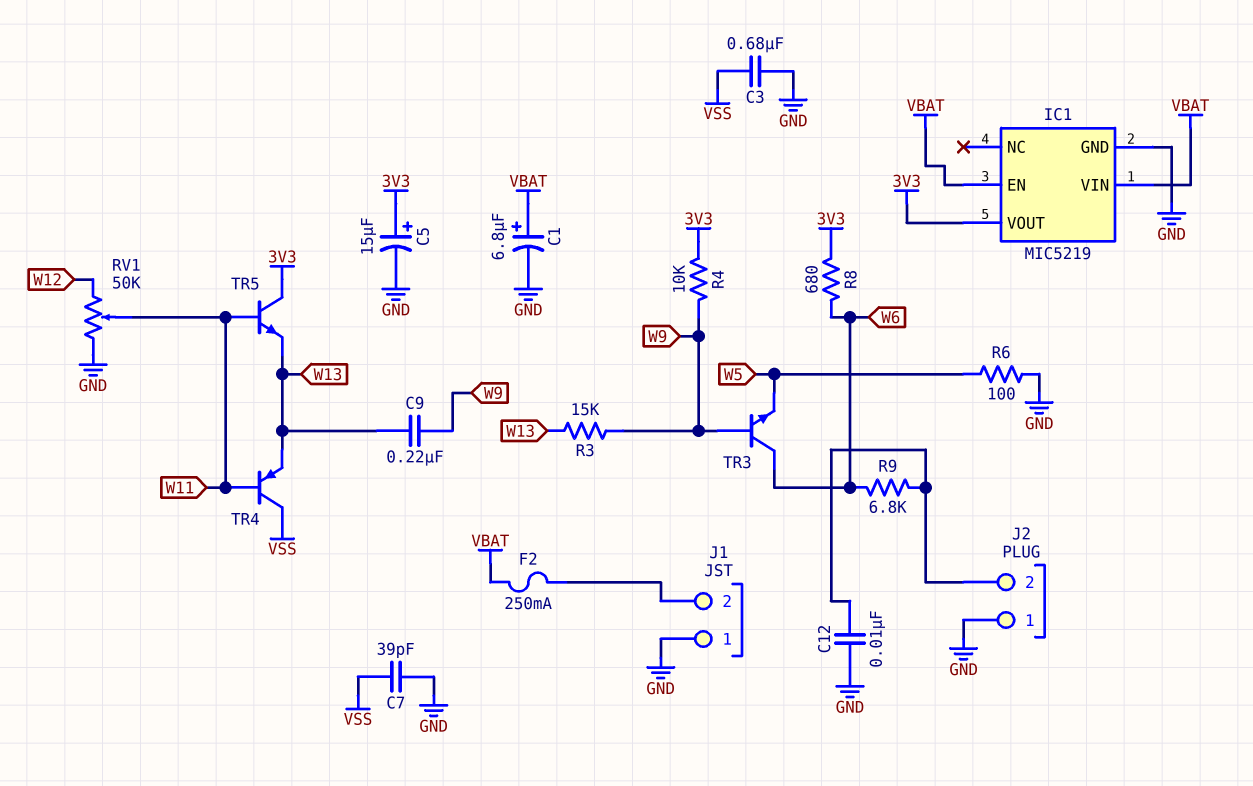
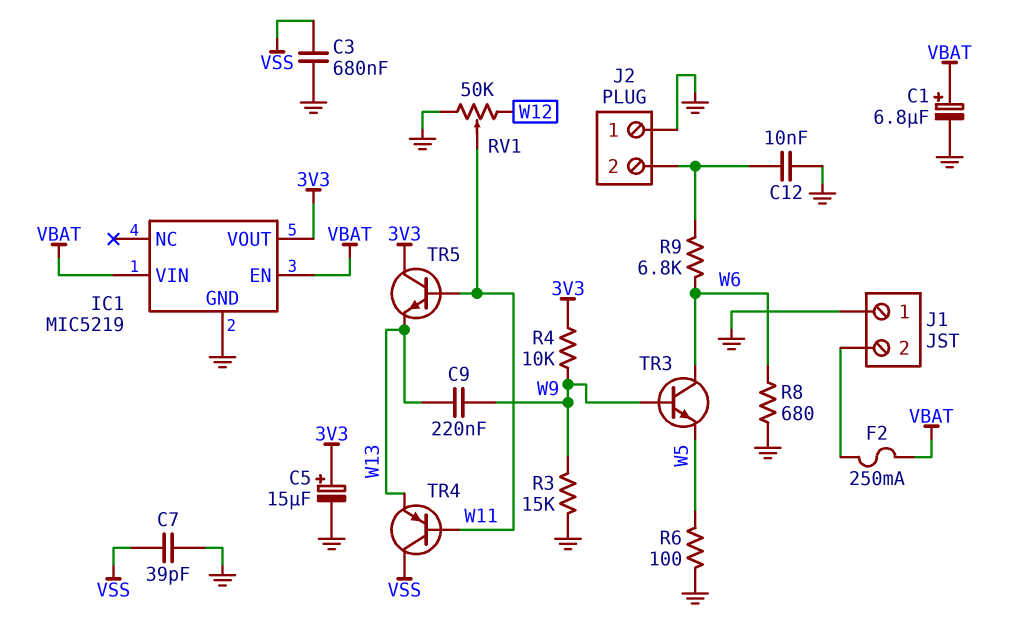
R3: 15k (W9, W13) -> 15k (GND, W9)
R8: 680 (3V3, W6) -> 680 (GND, W6)

